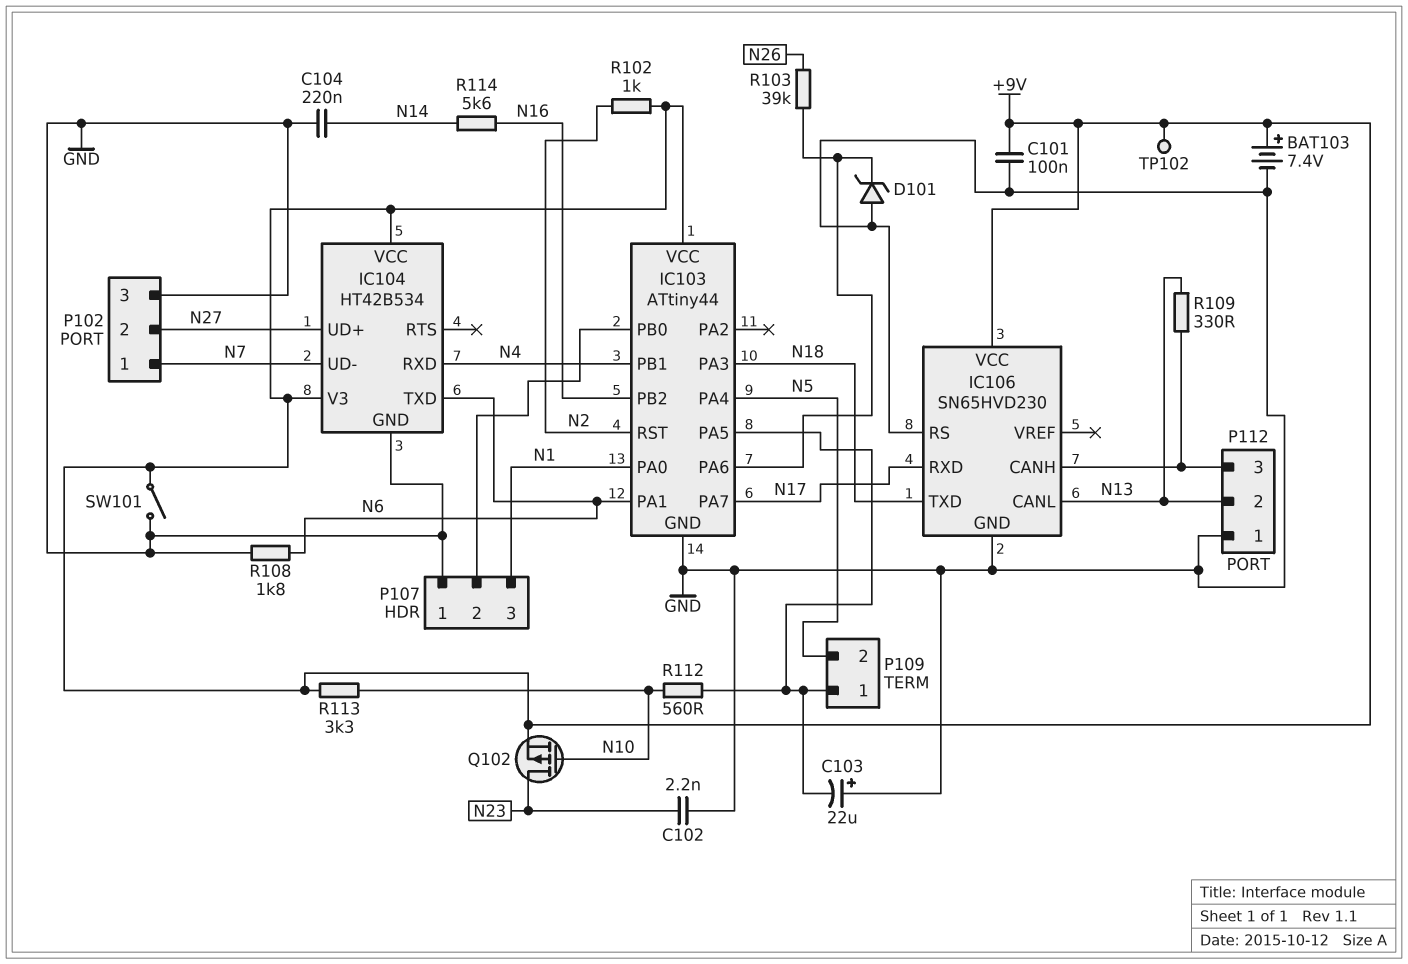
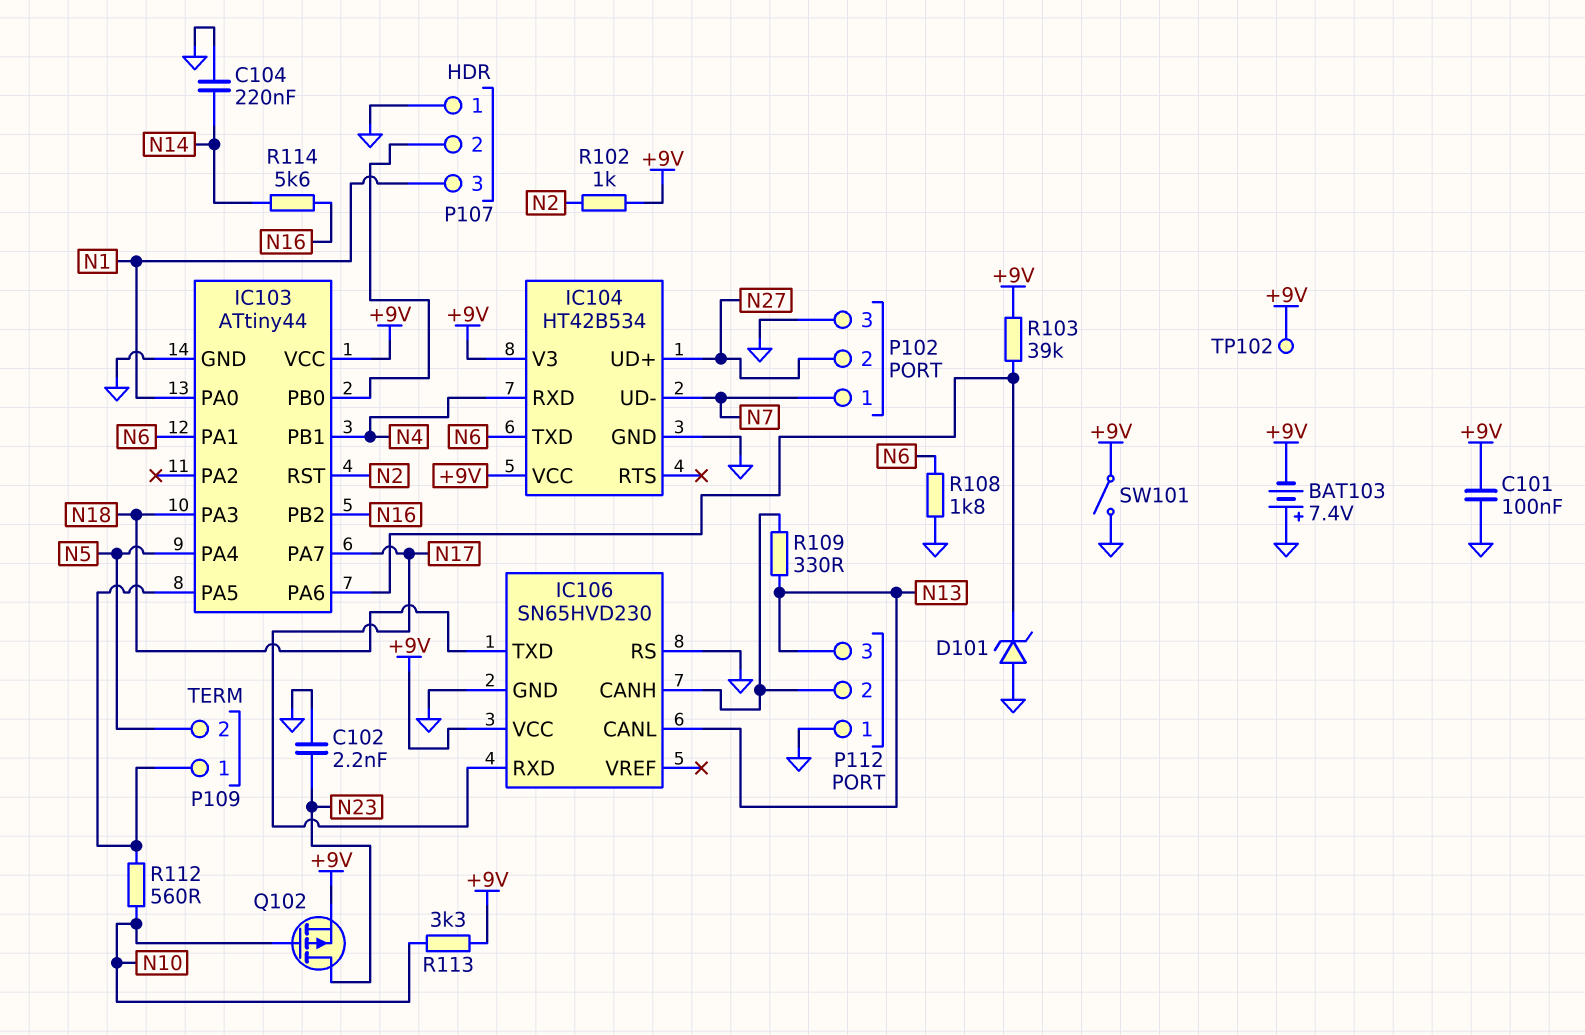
BAT103: 7.4V (plus +9V, minus GND) -> 7.4V (plus GND, minus +9V)
C103: 22uF (plus GND, minus IC103/PA5) -> none
P112 pin 2: N13 -> IC106/CANH
P112 pin 3: IC106/CANH -> N13
R103: 39k (IC103/PA6, N26) -> 39k (+9V, IC103/PA6)

